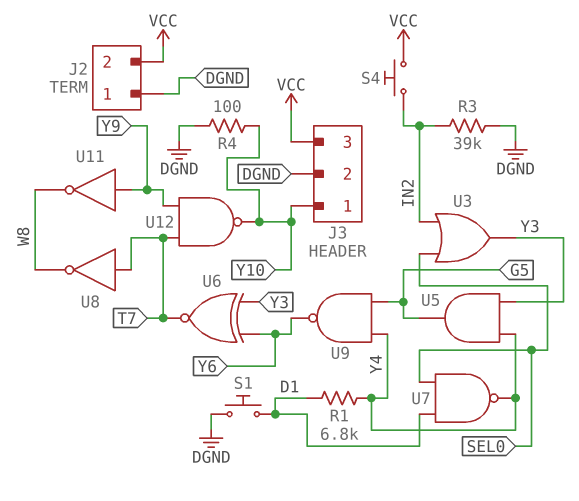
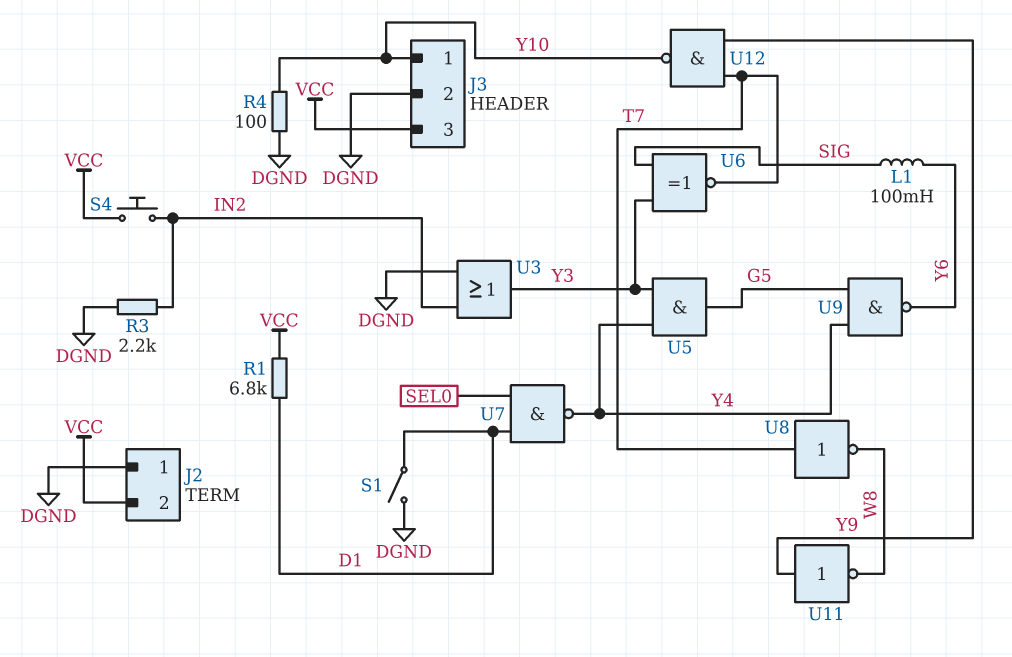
L1: none -> 100mH (SIG, Y6)
R1: 6.8k (D1, Y4) -> 6.8k (D1, VCC)
R3: 39k (DGND, IN2) -> 2.2k (DGND, IN2)
S1: button (D1, DGND) -> switch (D1, DGND)
U3: OR (in IN2, in SEL0, out Y3) -> OR (in DGND, in IN2, out Y3)
U6: XNOR (in Y3, in Y6, out T7) -> XNOR (in SIG, in Y3, out T7)

